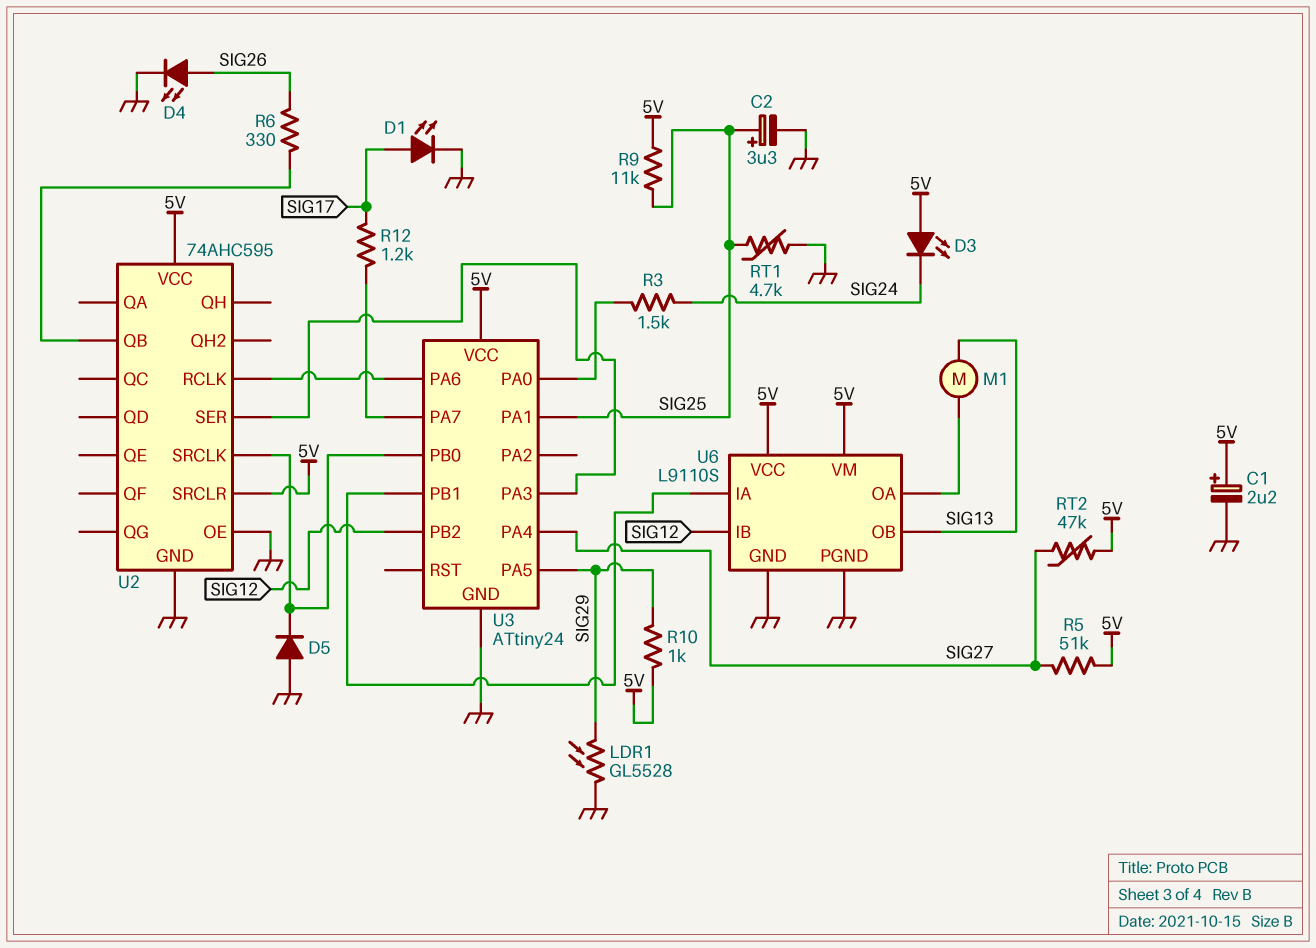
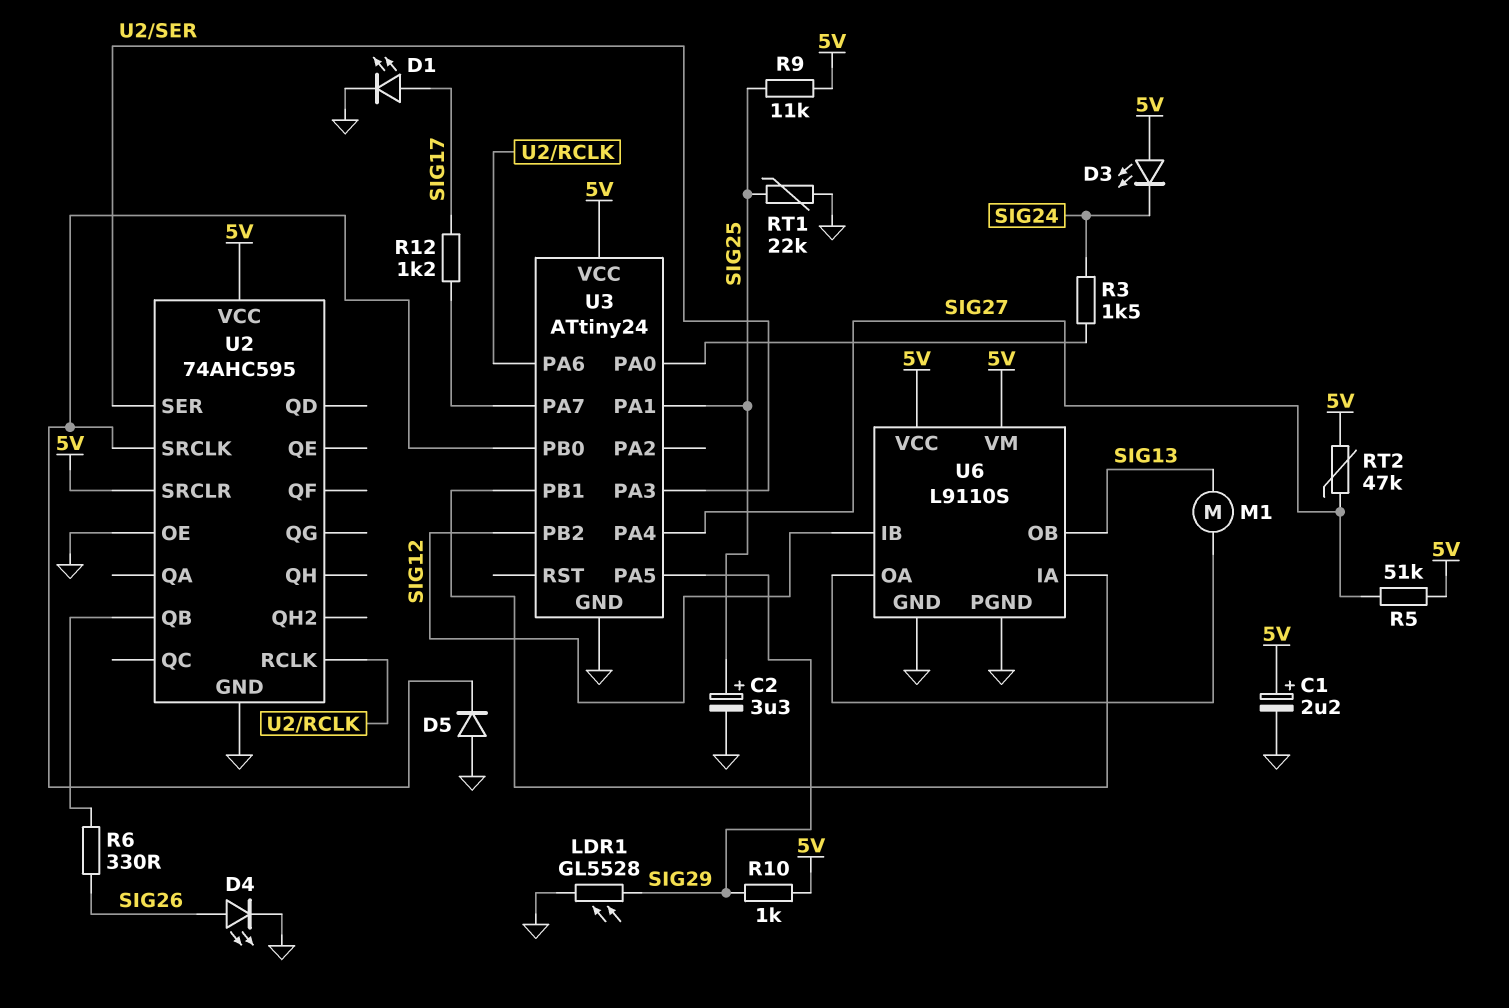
RT1: 4.7k (GND, SIG25) -> 22k (GND, SIG25)

